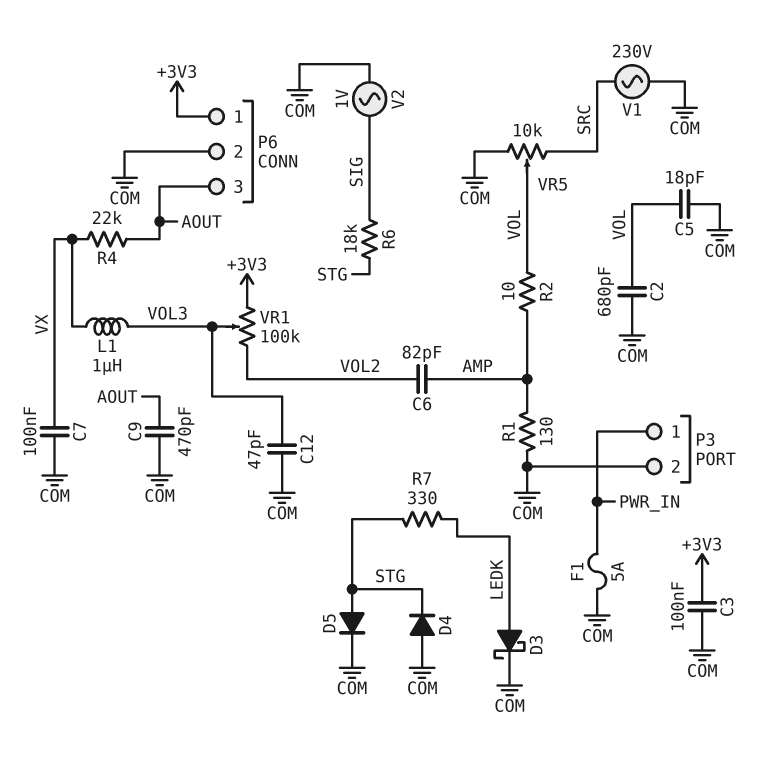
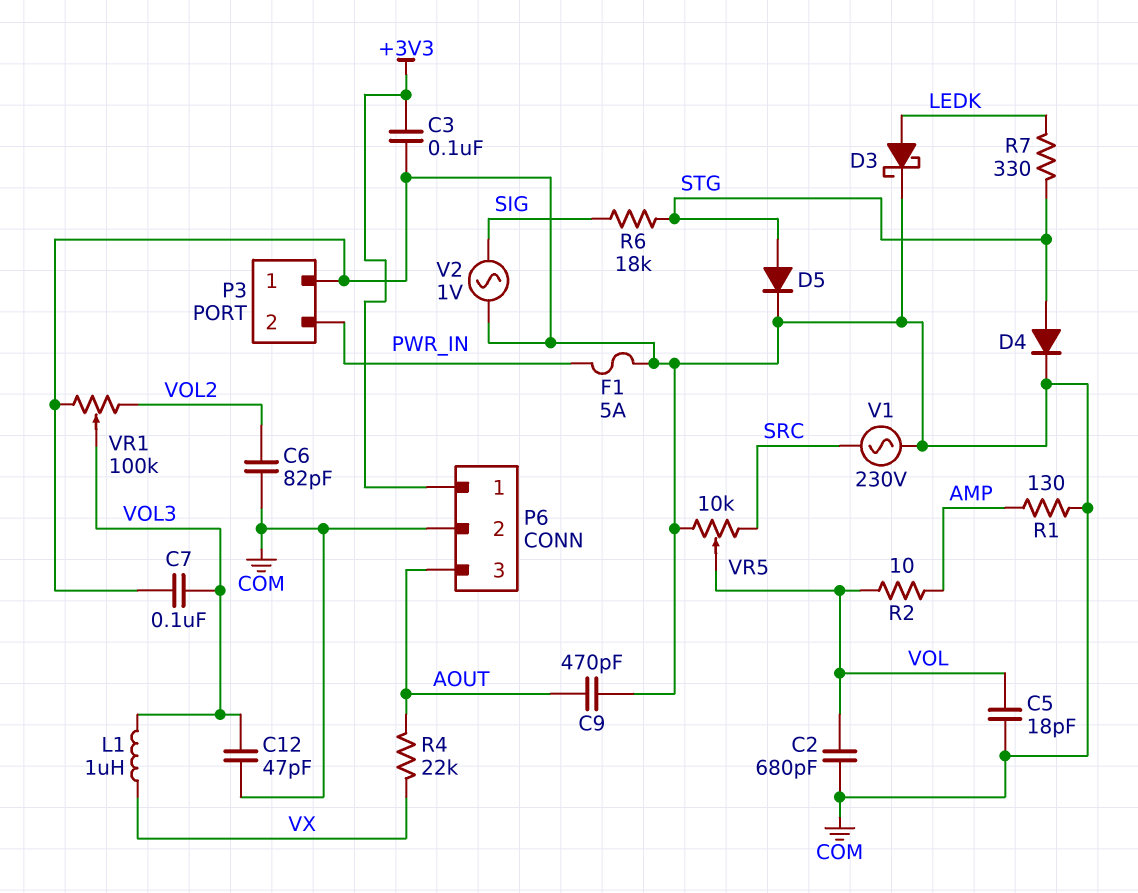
C6: 82pF (AMP, VOL2) -> 82pF (COM, VOL2)
C7: 100nF (COM, VX) -> 100nF (COM, VOL3)
D4: diode (A COM, K STG) -> diode (A STG, K COM)
P3 pin 1: PWR_IN -> COM
P3 pin 2: COM -> PWR_IN
VR1: 100k (+3V3, VOL2, wiper VOL3) -> 100k (COM, VOL2, wiper VOL3)

